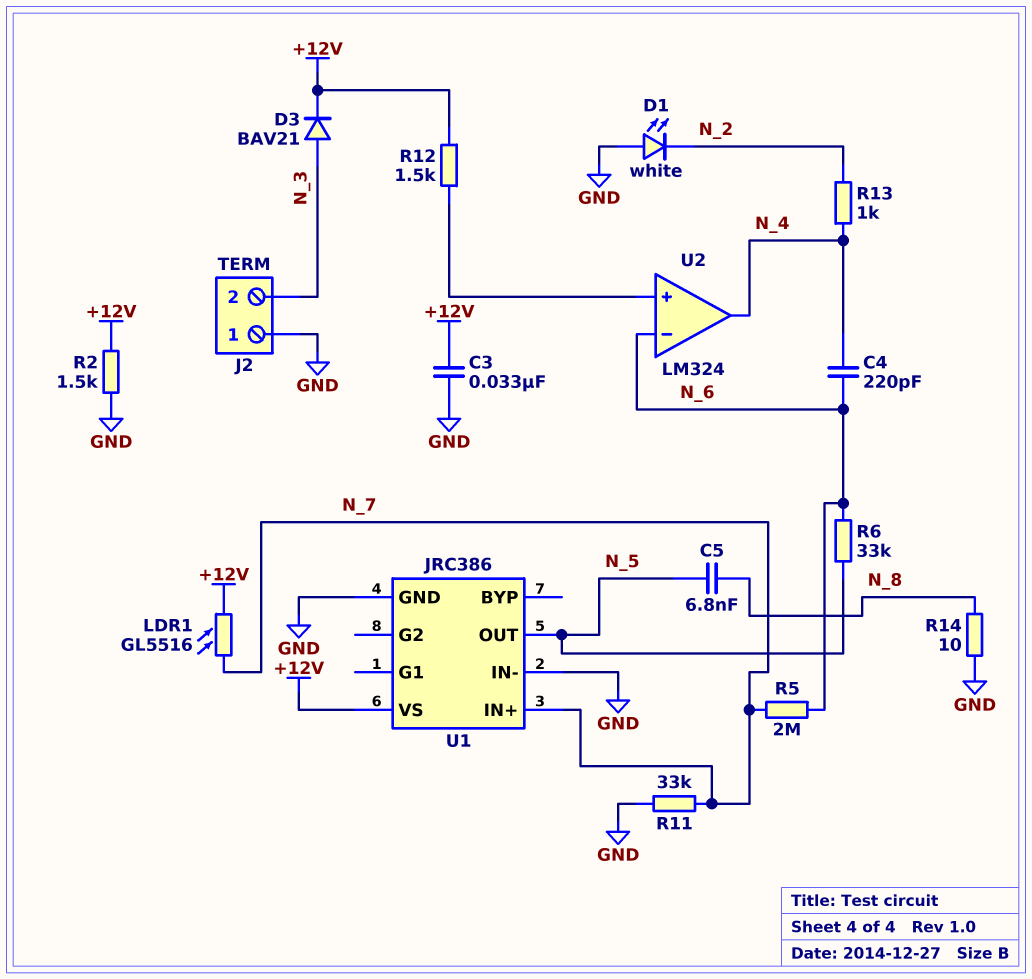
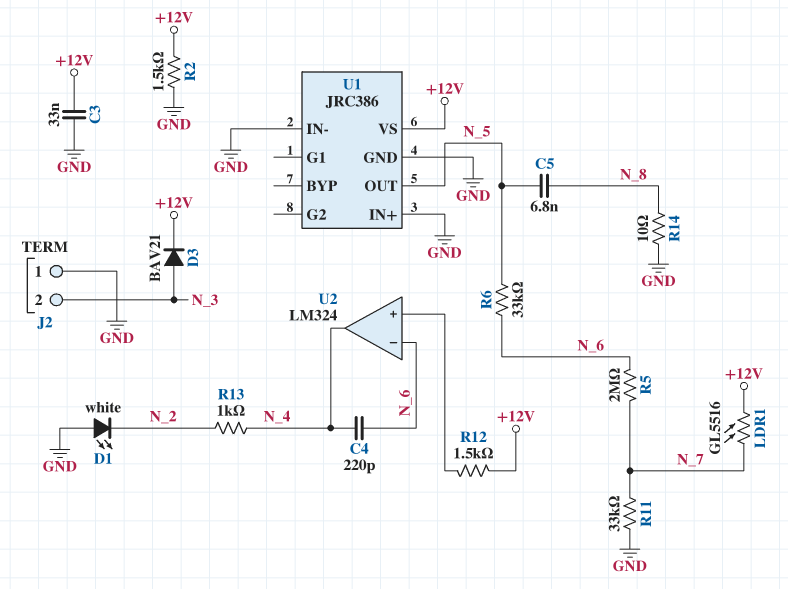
U1 pin IN+: N_7 -> GND

